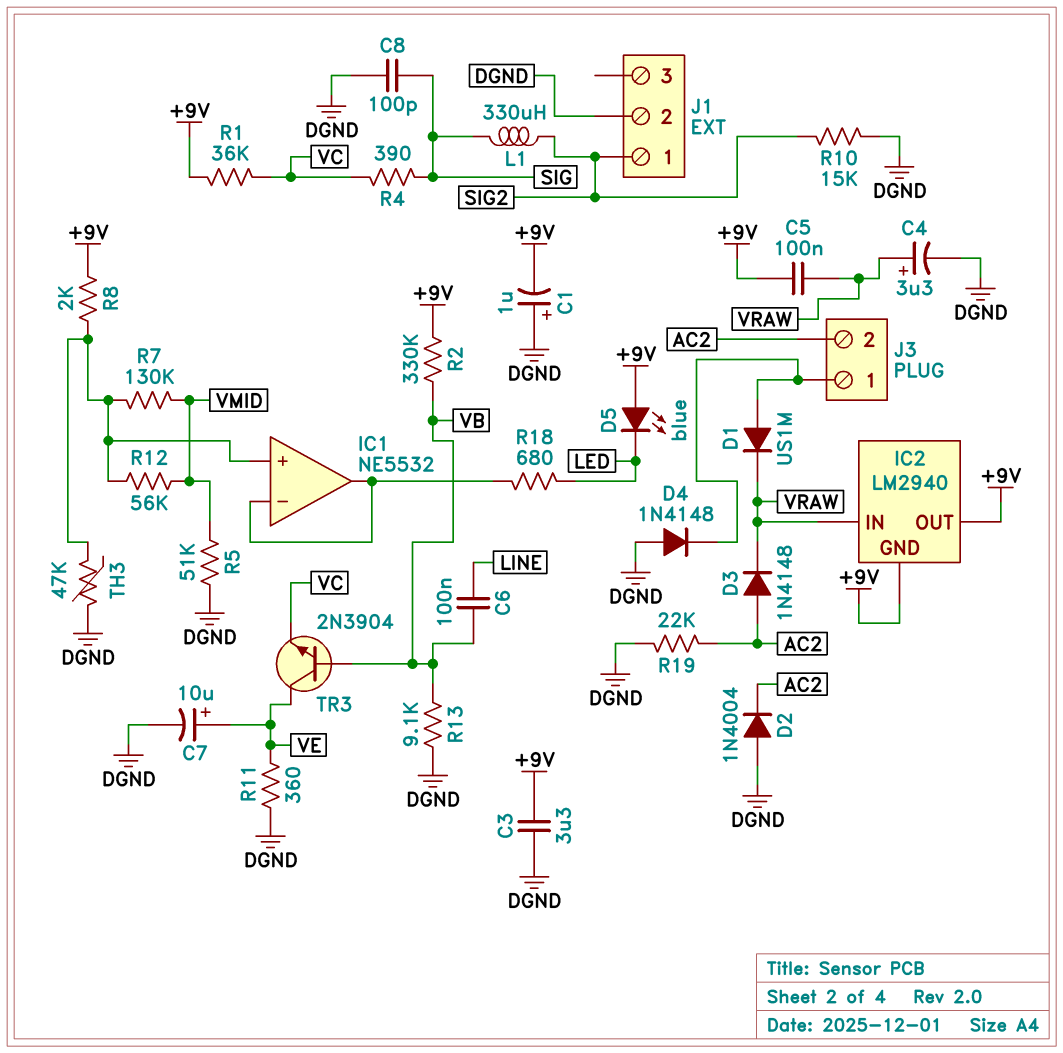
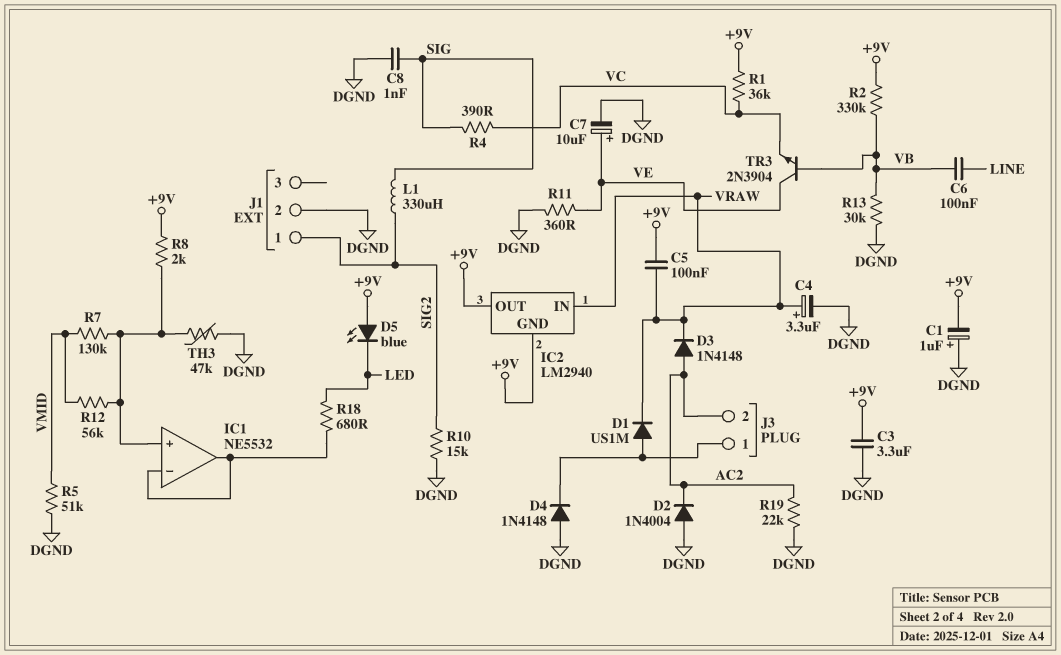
C8: 100pF (DGND, SIG) -> 1nF (DGND, SIG)
R13: 9.1k (DGND, VB) -> 30k (DGND, VB)

